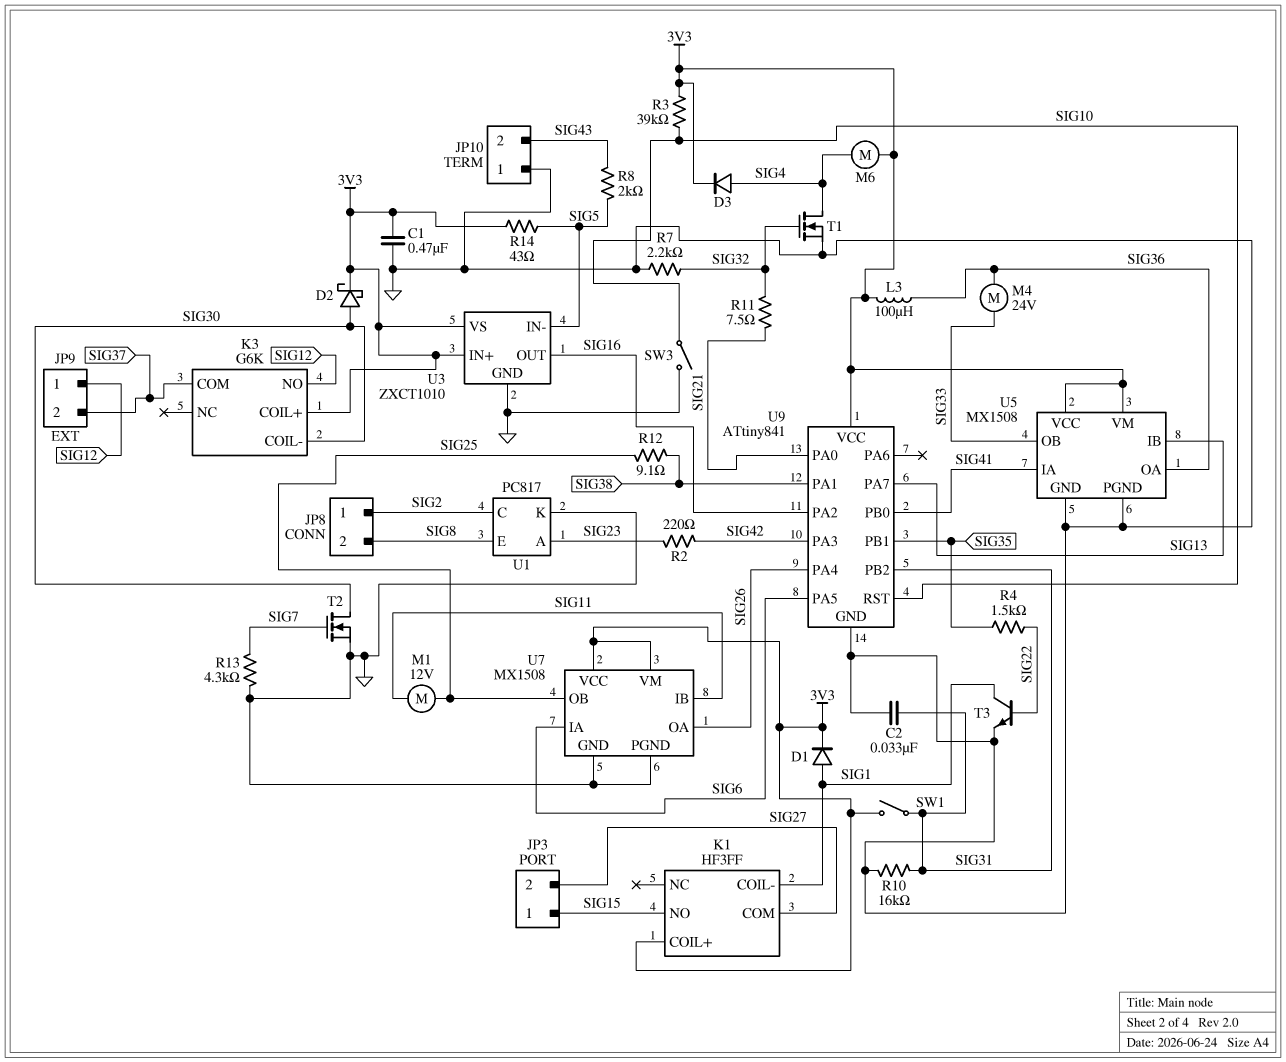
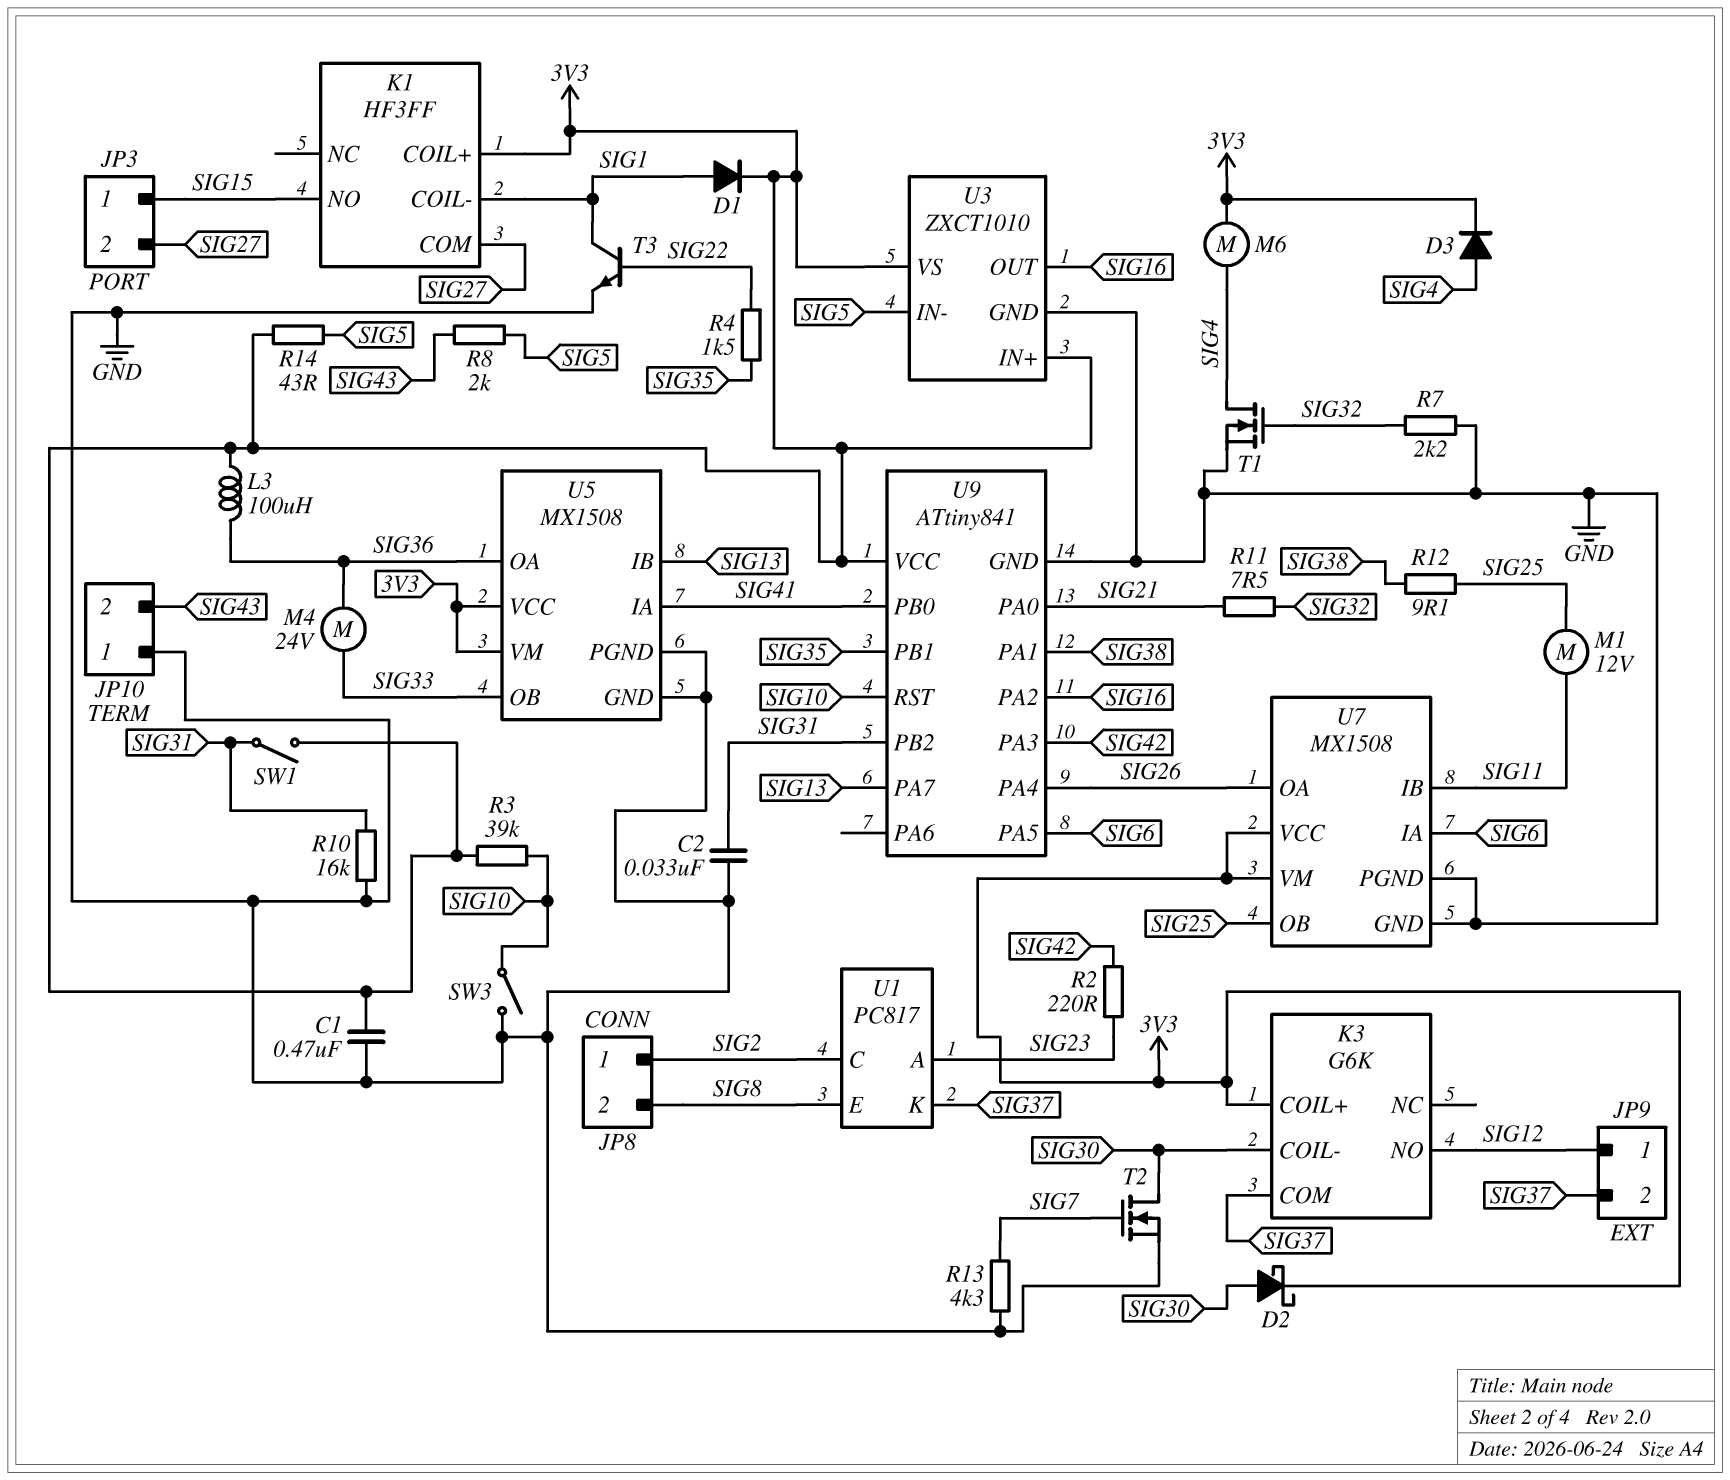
U1 pin K: GND -> SIG37

